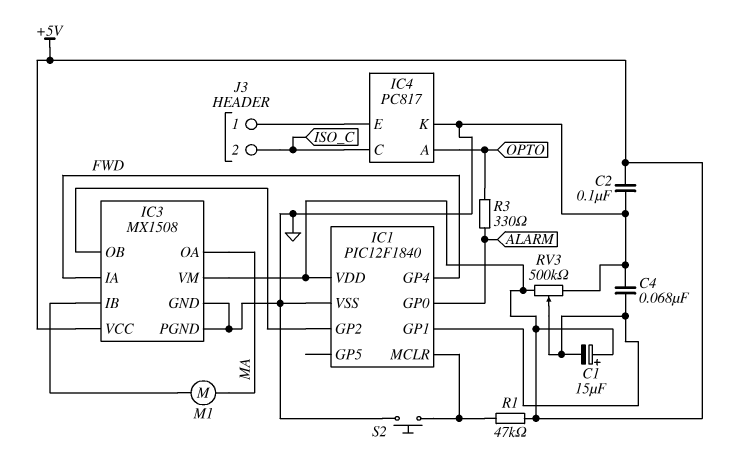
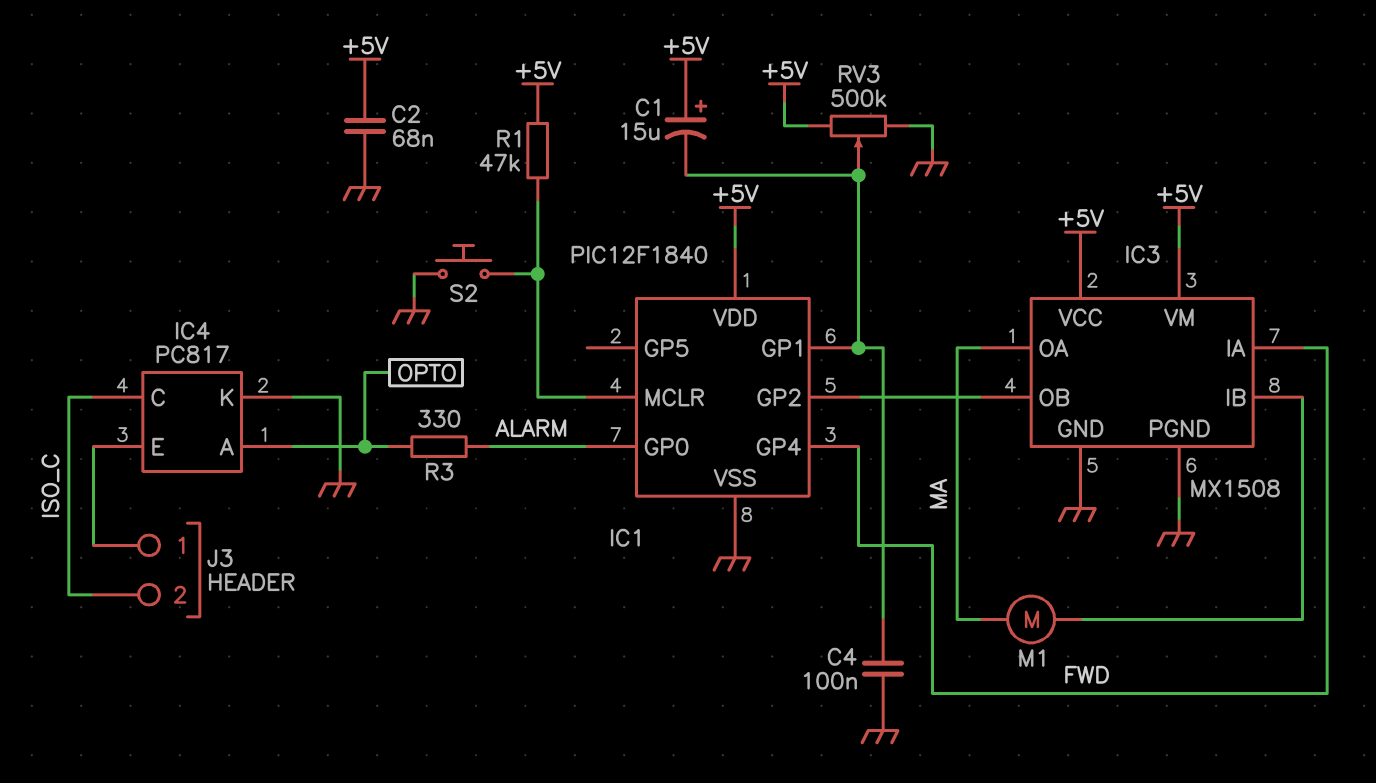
C2: 100nF (+5V, GND) -> 68nF (+5V, GND)
C4: 68nF (GND, IC1/GP1) -> 100nF (GND, IC1/GP1)

